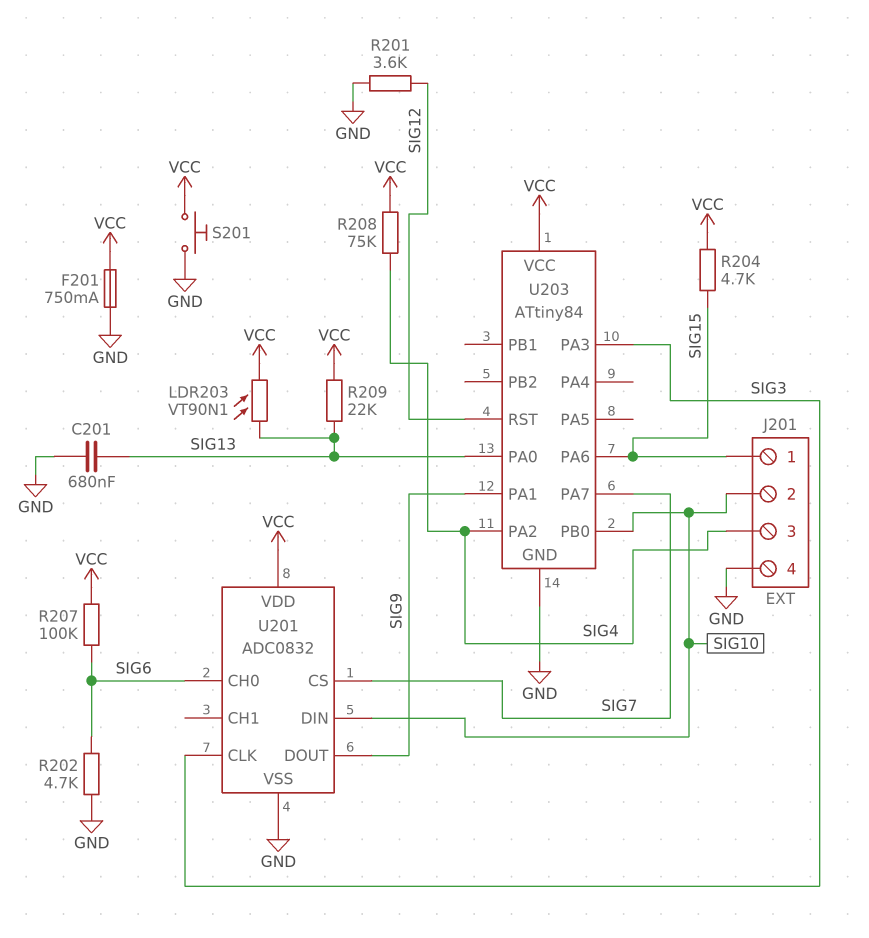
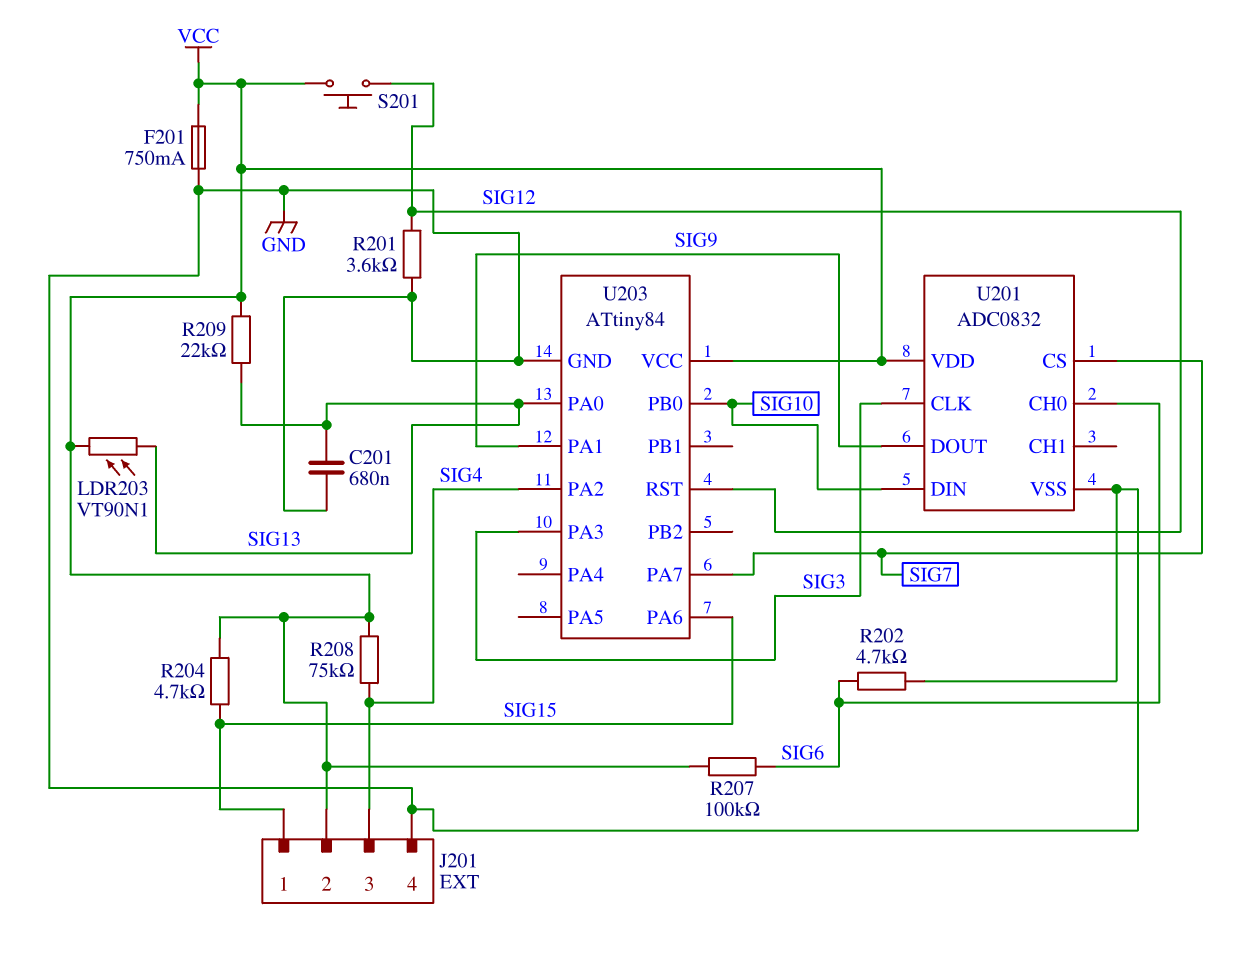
J201 pin 2: SIG10 -> VCC
S201: button (GND, VCC) -> button (SIG12, VCC)

